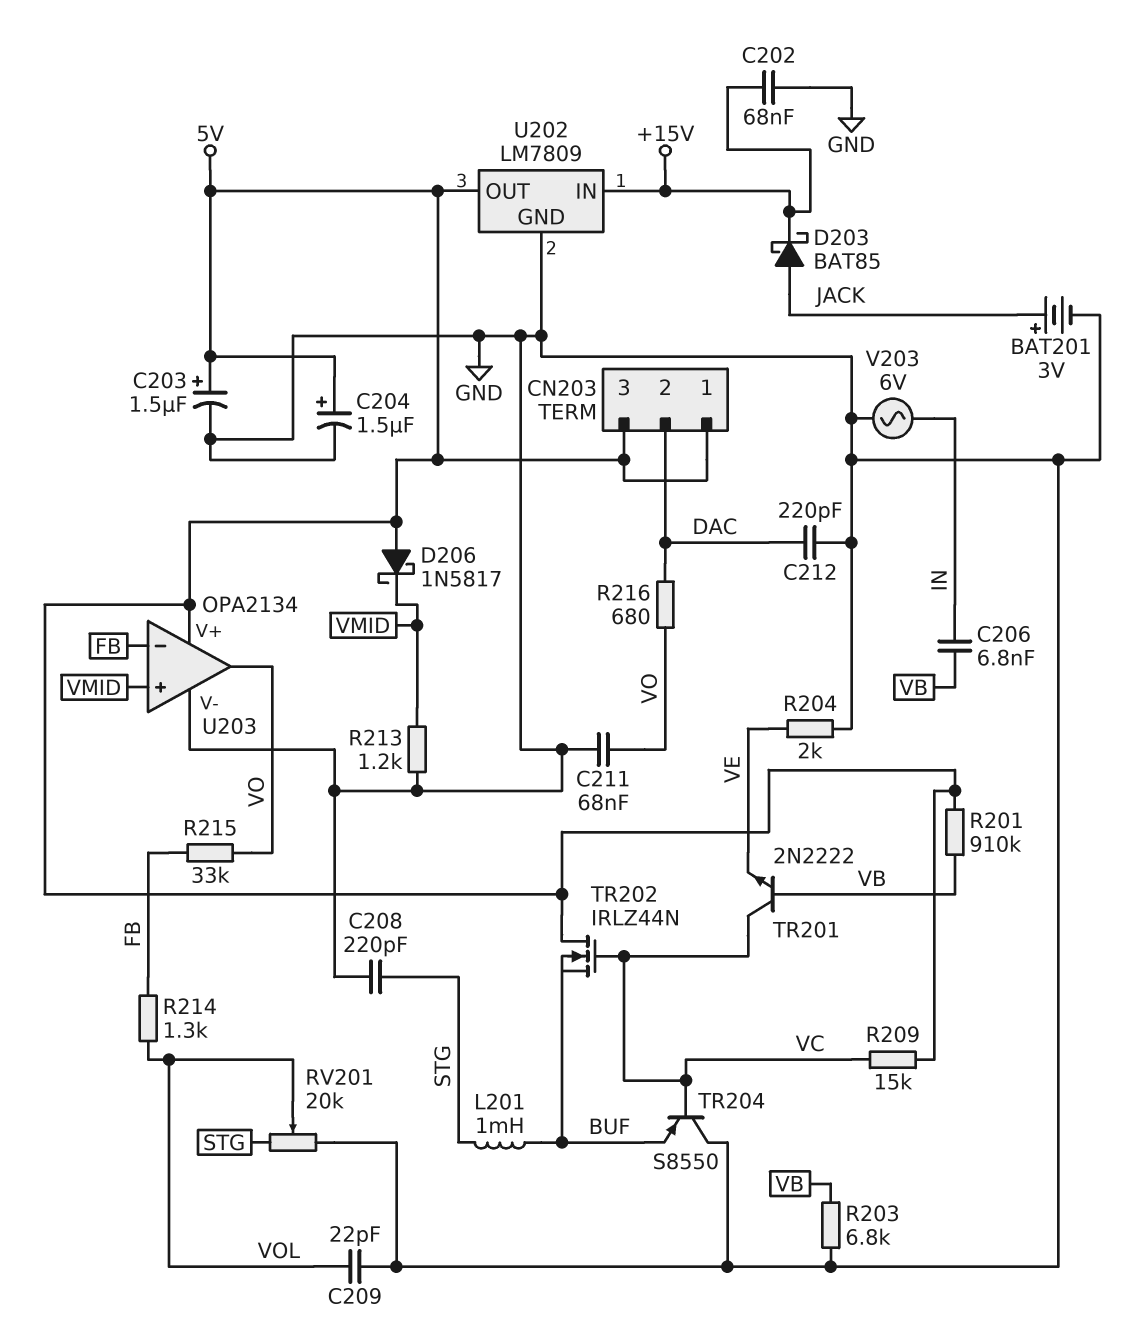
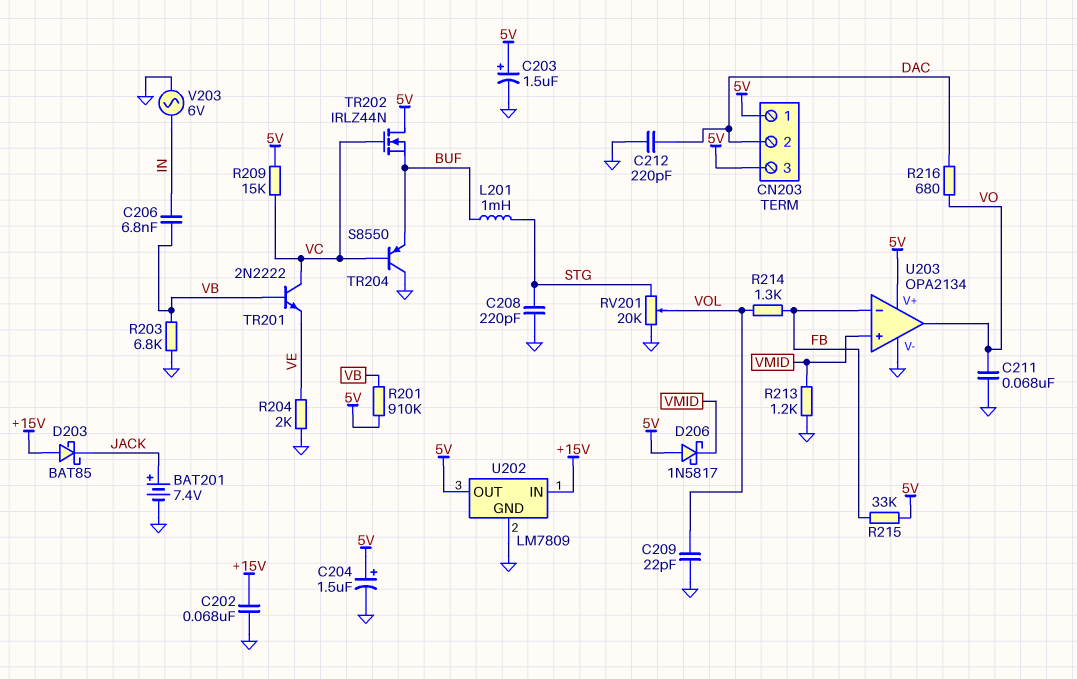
BAT201: 3V (plus JACK, minus GND) -> 7.4V (plus JACK, minus GND)
D203: schottky BAT85 (A JACK, K +15V) -> schottky BAT85 (A +15V, K JACK)
R215: 33k (FB, VO) -> 33k (5V, FB)

